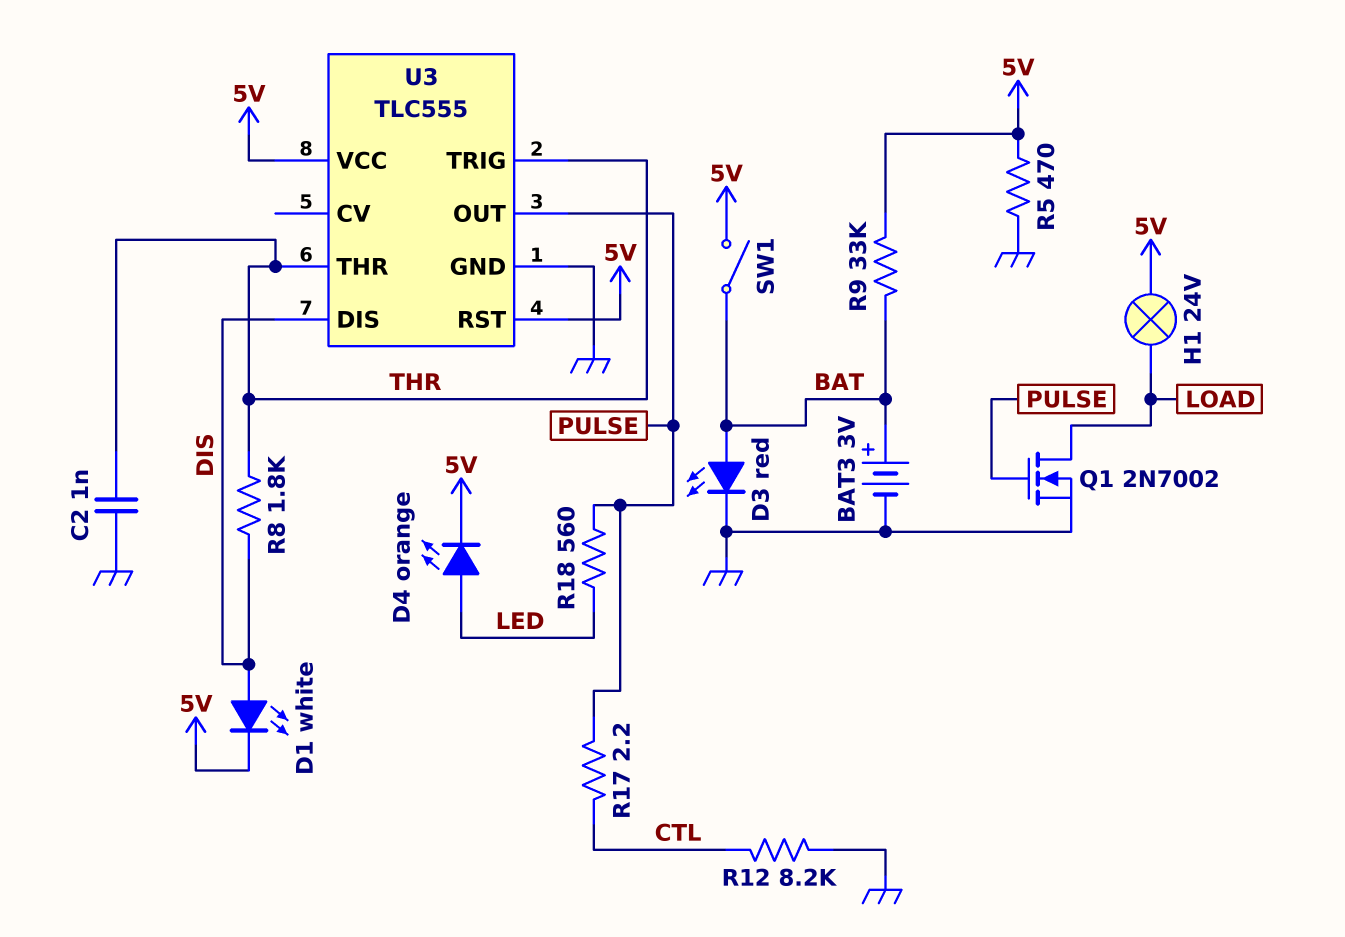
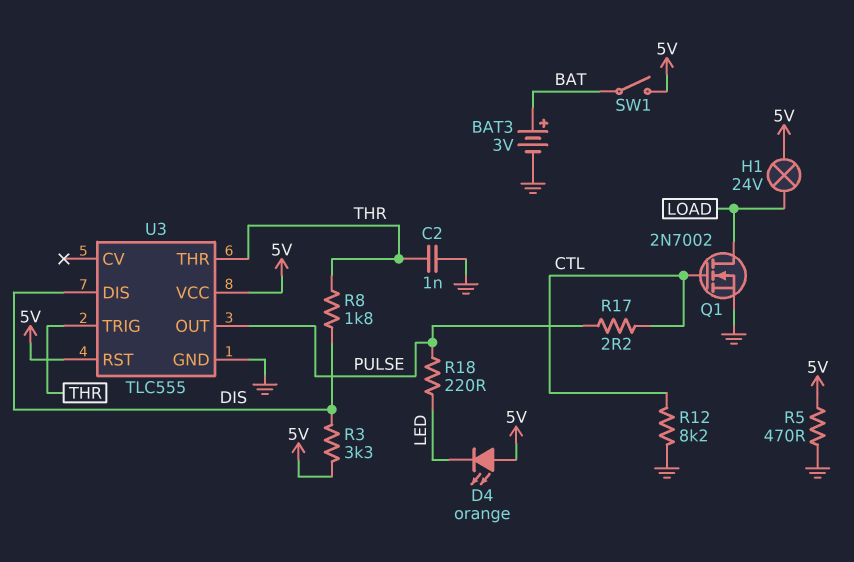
D1: LED white (A DIS, K 5V) -> none
D3: LED red (A BAT, K GND) -> none
D4: LED orange (A LED, K 5V) -> LED orange (A 5V, K LED)
Q1: NMOS 2N7002 (G PULSE, D LOAD, S GND) -> NMOS 2N7002 (G CTL, D LOAD, S GND)
R3: none -> 3.3k (5V, DIS)
R9: 33k (5V, BAT) -> none
R18: 560 (LED, PULSE) -> 220 (LED, PULSE)

